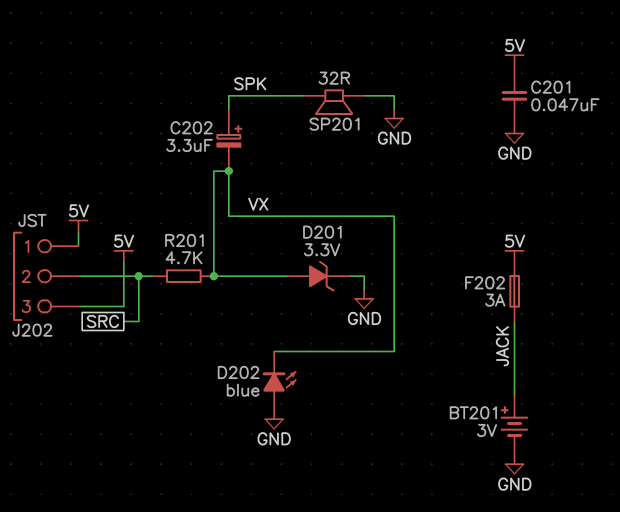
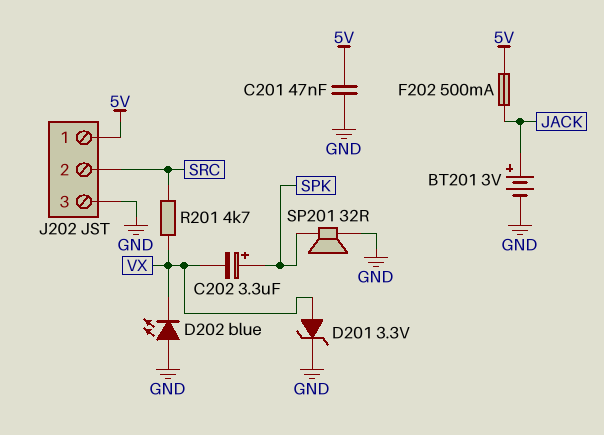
F202: 3A (5V, JACK) -> 500mA (5V, JACK)
J202 pin 3: 5V -> GND

